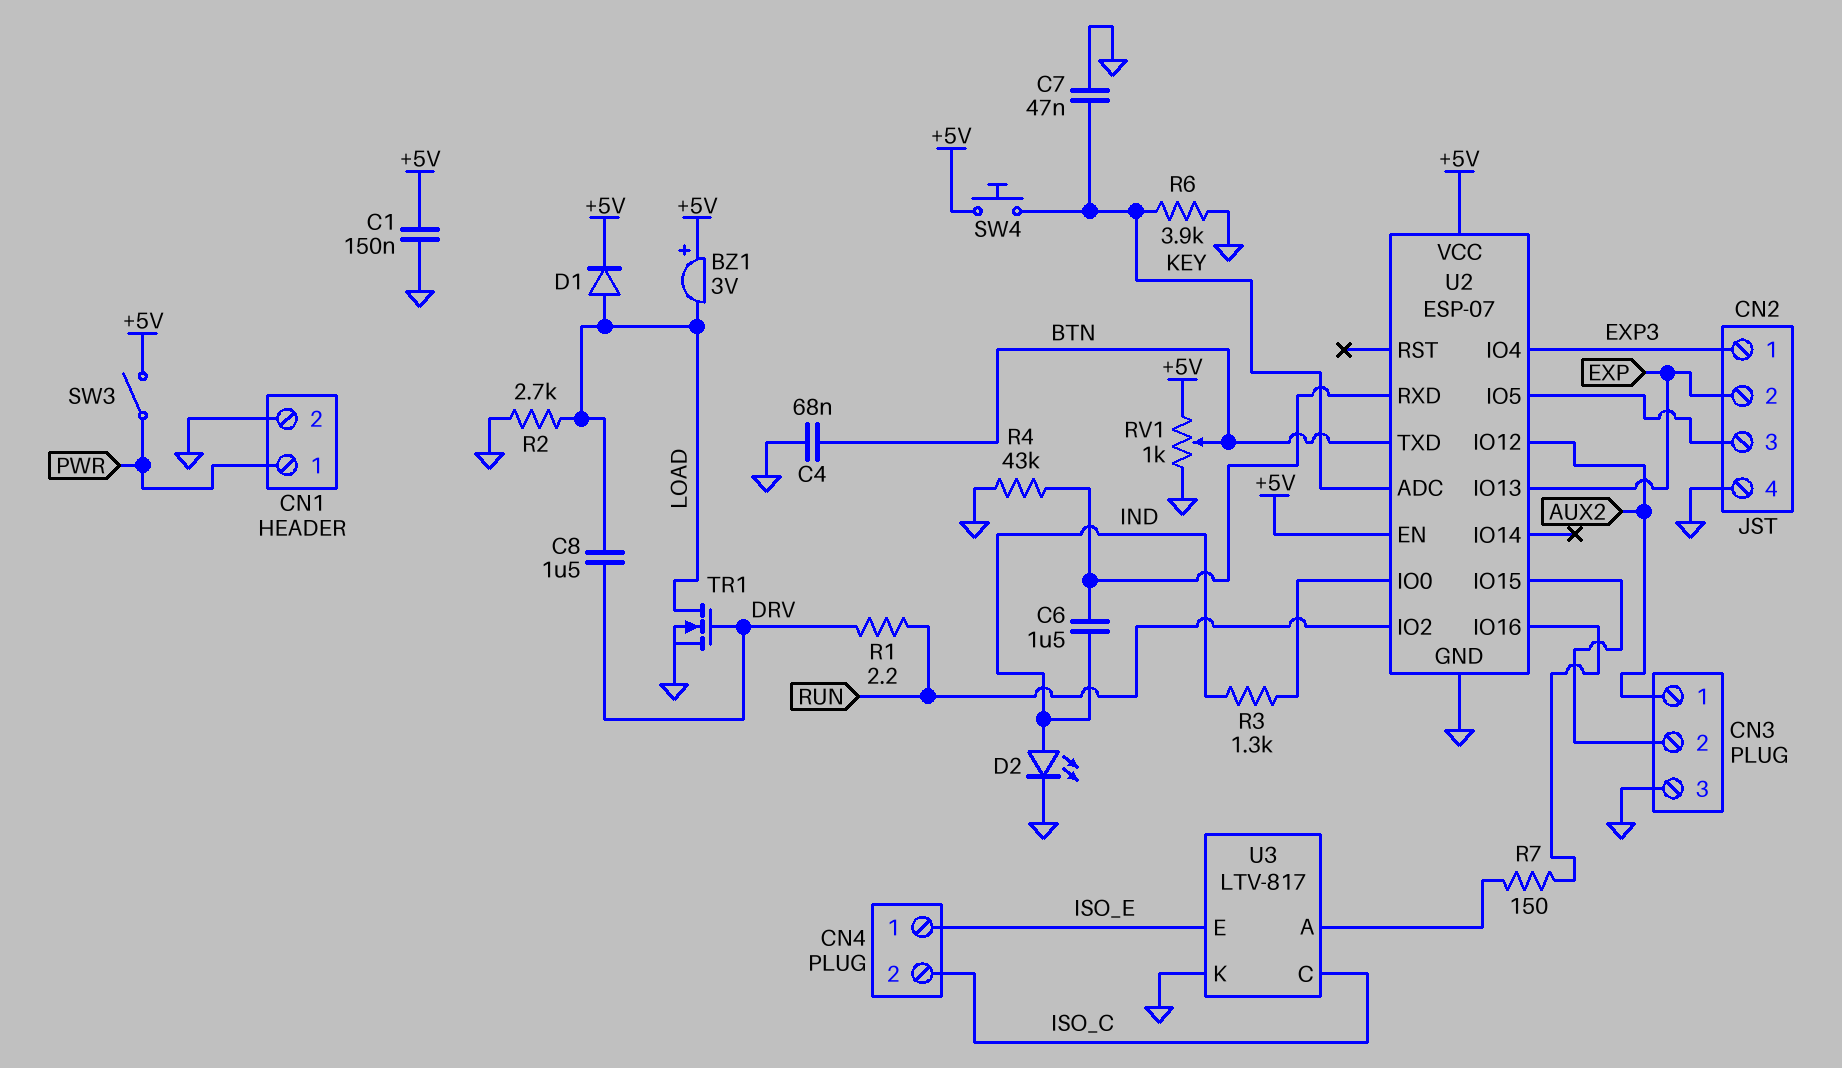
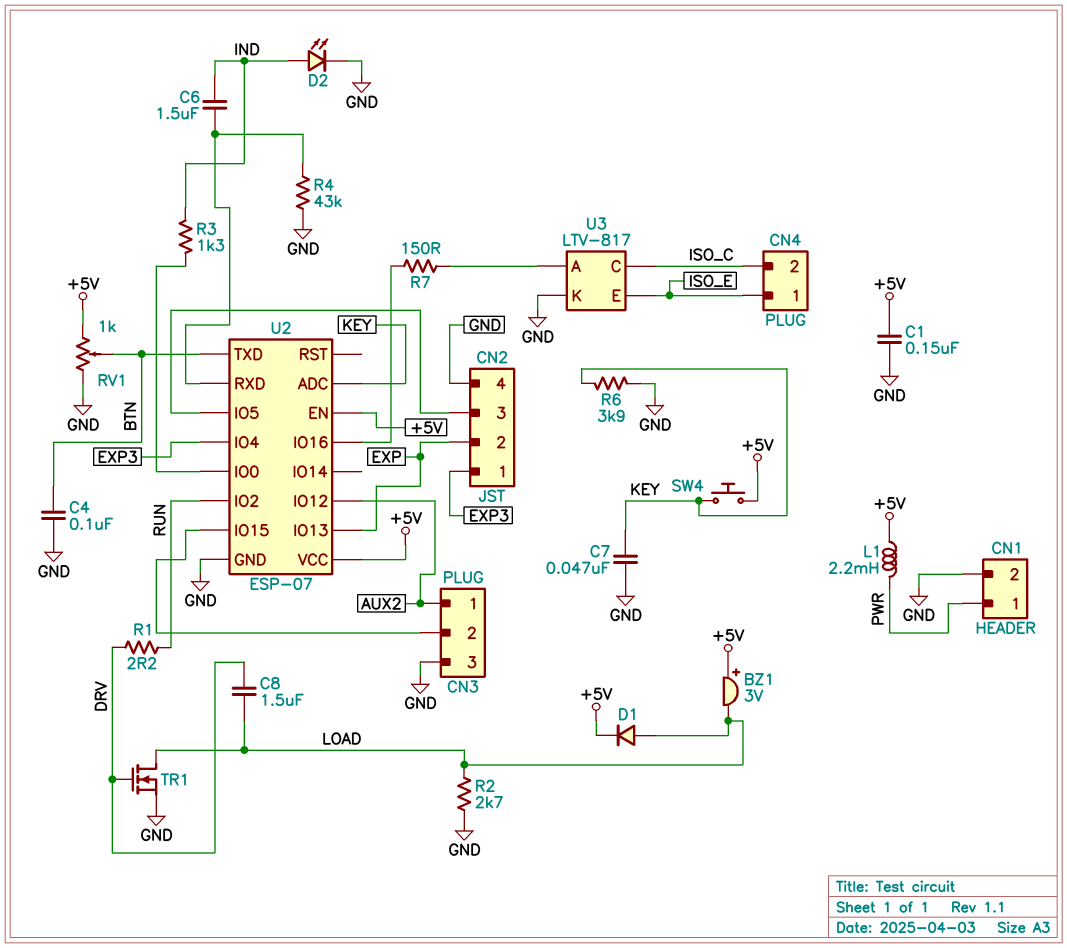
C4: 68nF (BTN, GND) -> 100nF (BTN, GND)
L1: none -> 2.2mH (+5V, PWR)
SW3: switch (+5V, PWR) -> none

